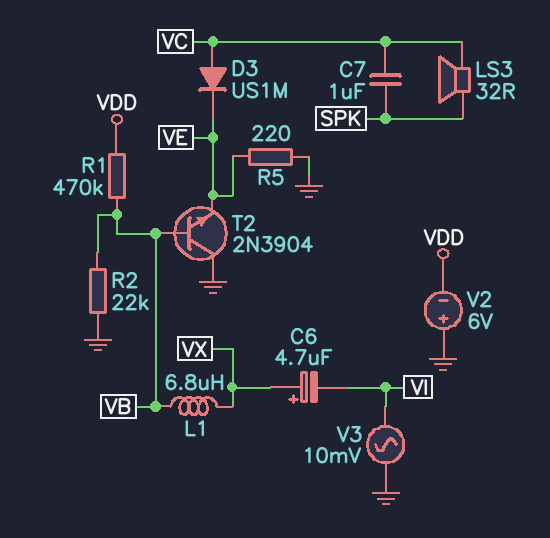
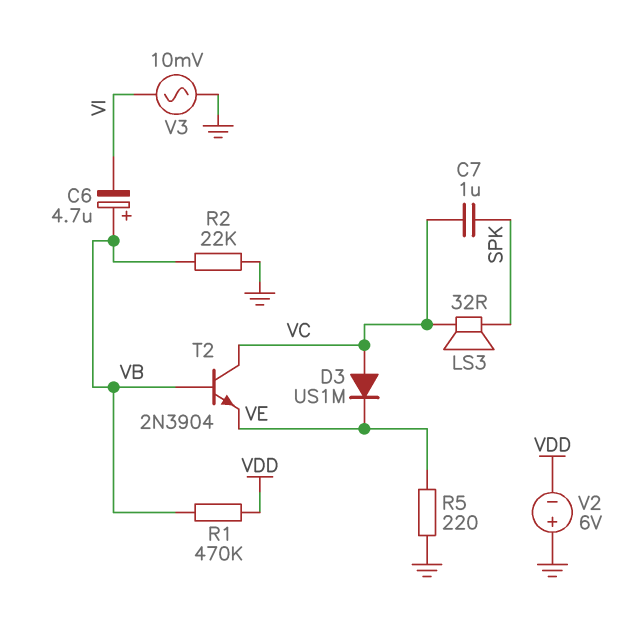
C6: 4.7uF (plus VX, minus VI) -> 4.7uF (plus VB, minus VI)
L1: 6.8uH (VB, VX) -> none
T2: NPN 2N3904 (B VB, C GND, E VE) -> NPN 2N3904 (B VB, C VC, E VE)

